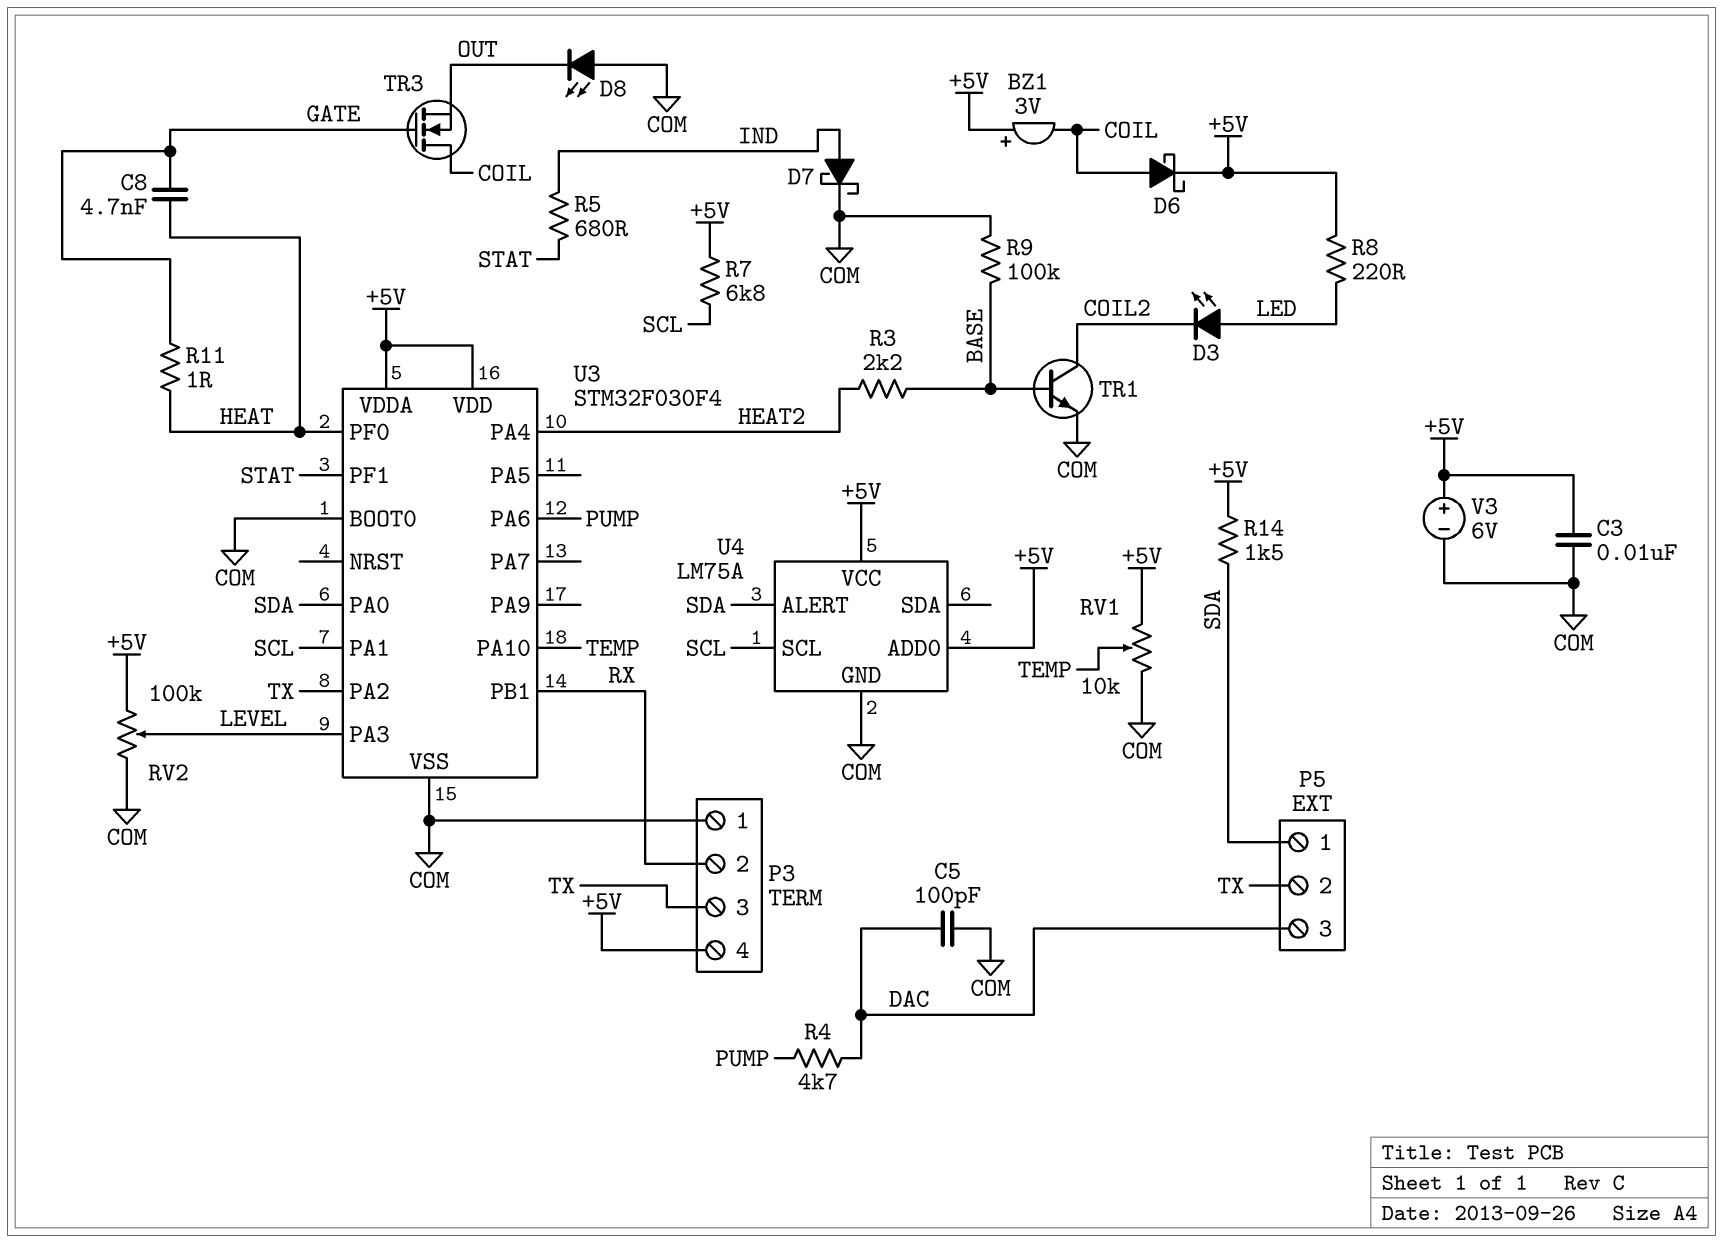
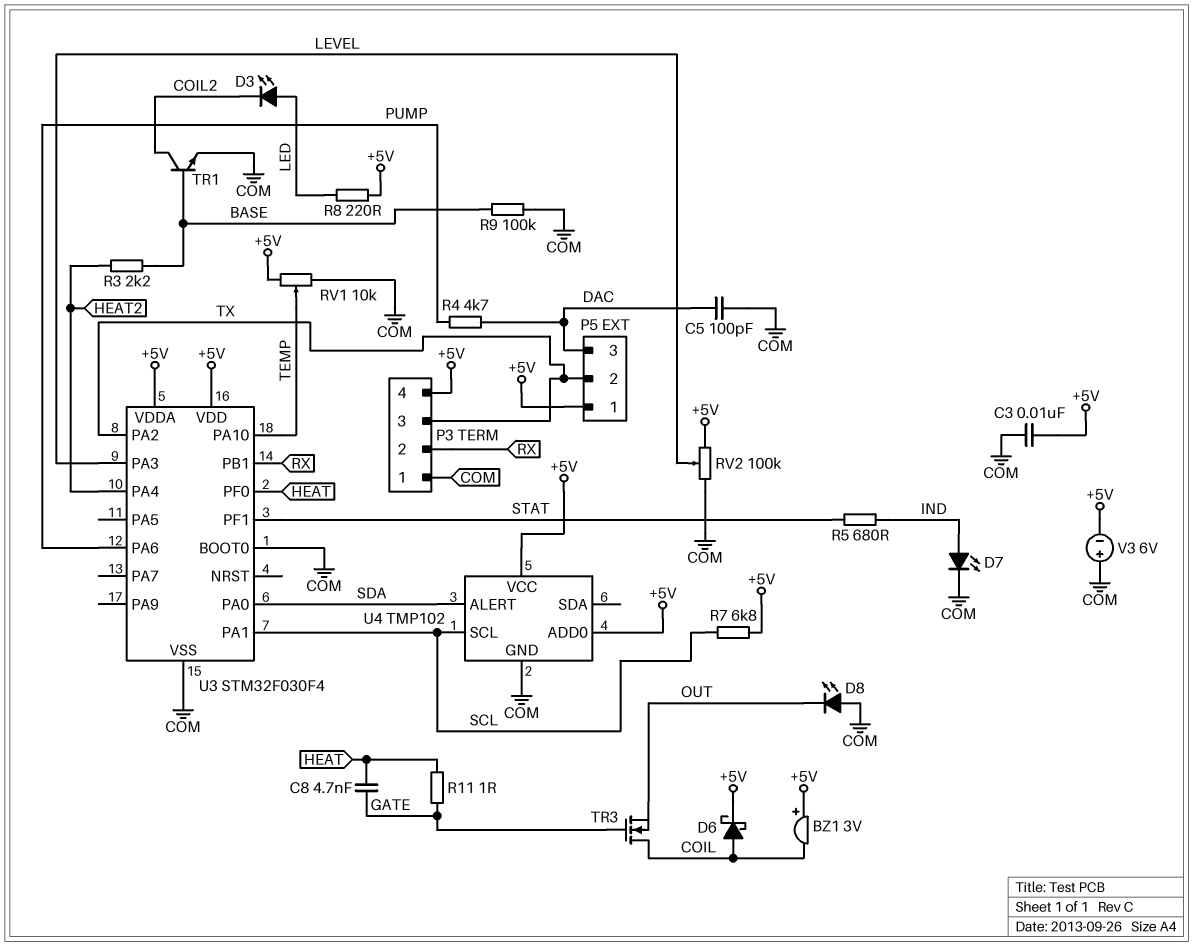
D7: schottky (A IND, K COM) -> LED (A IND, K COM)
P5 pin 1: SDA -> +5V
R14: 1.5k (+5V, SDA) -> none
U4: LM75A -> TMP102
V3: 6V (plus +5V, minus COM) -> 6V (plus COM, minus +5V)

